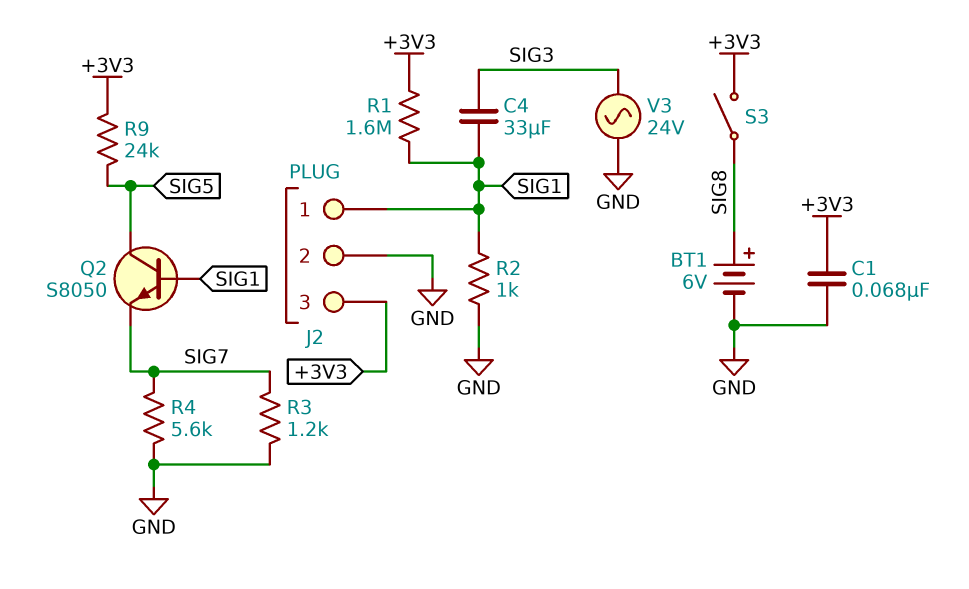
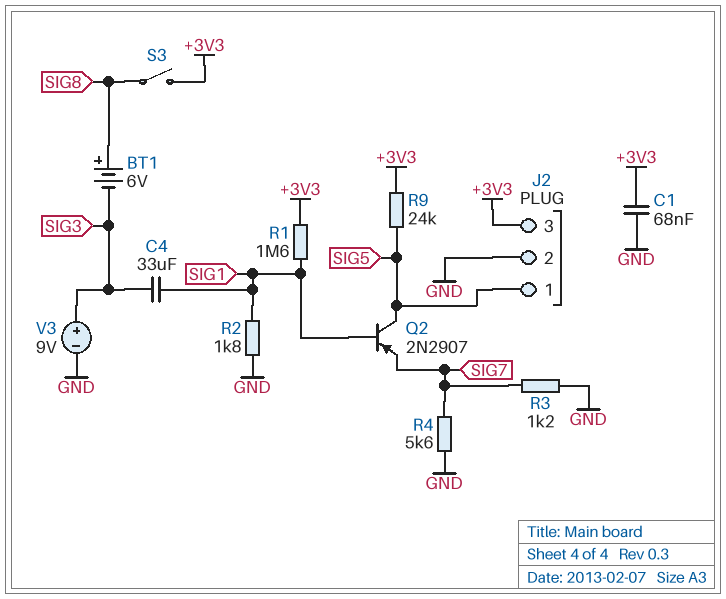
BT1: 6V (plus SIG8, minus GND) -> 6V (plus SIG8, minus SIG3)
J2 pin 1: SIG1 -> SIG5
Q2: NPN S8050 (B SIG1, C SIG5, E SIG7) -> PNP 2N2907 (B SIG1, C SIG5, E SIG7)
R2: 1k (GND, SIG1) -> 1.8k (GND, SIG1)
V3: AC 24V (GND, SIG3) -> 9V (plus SIG3, minus GND)

